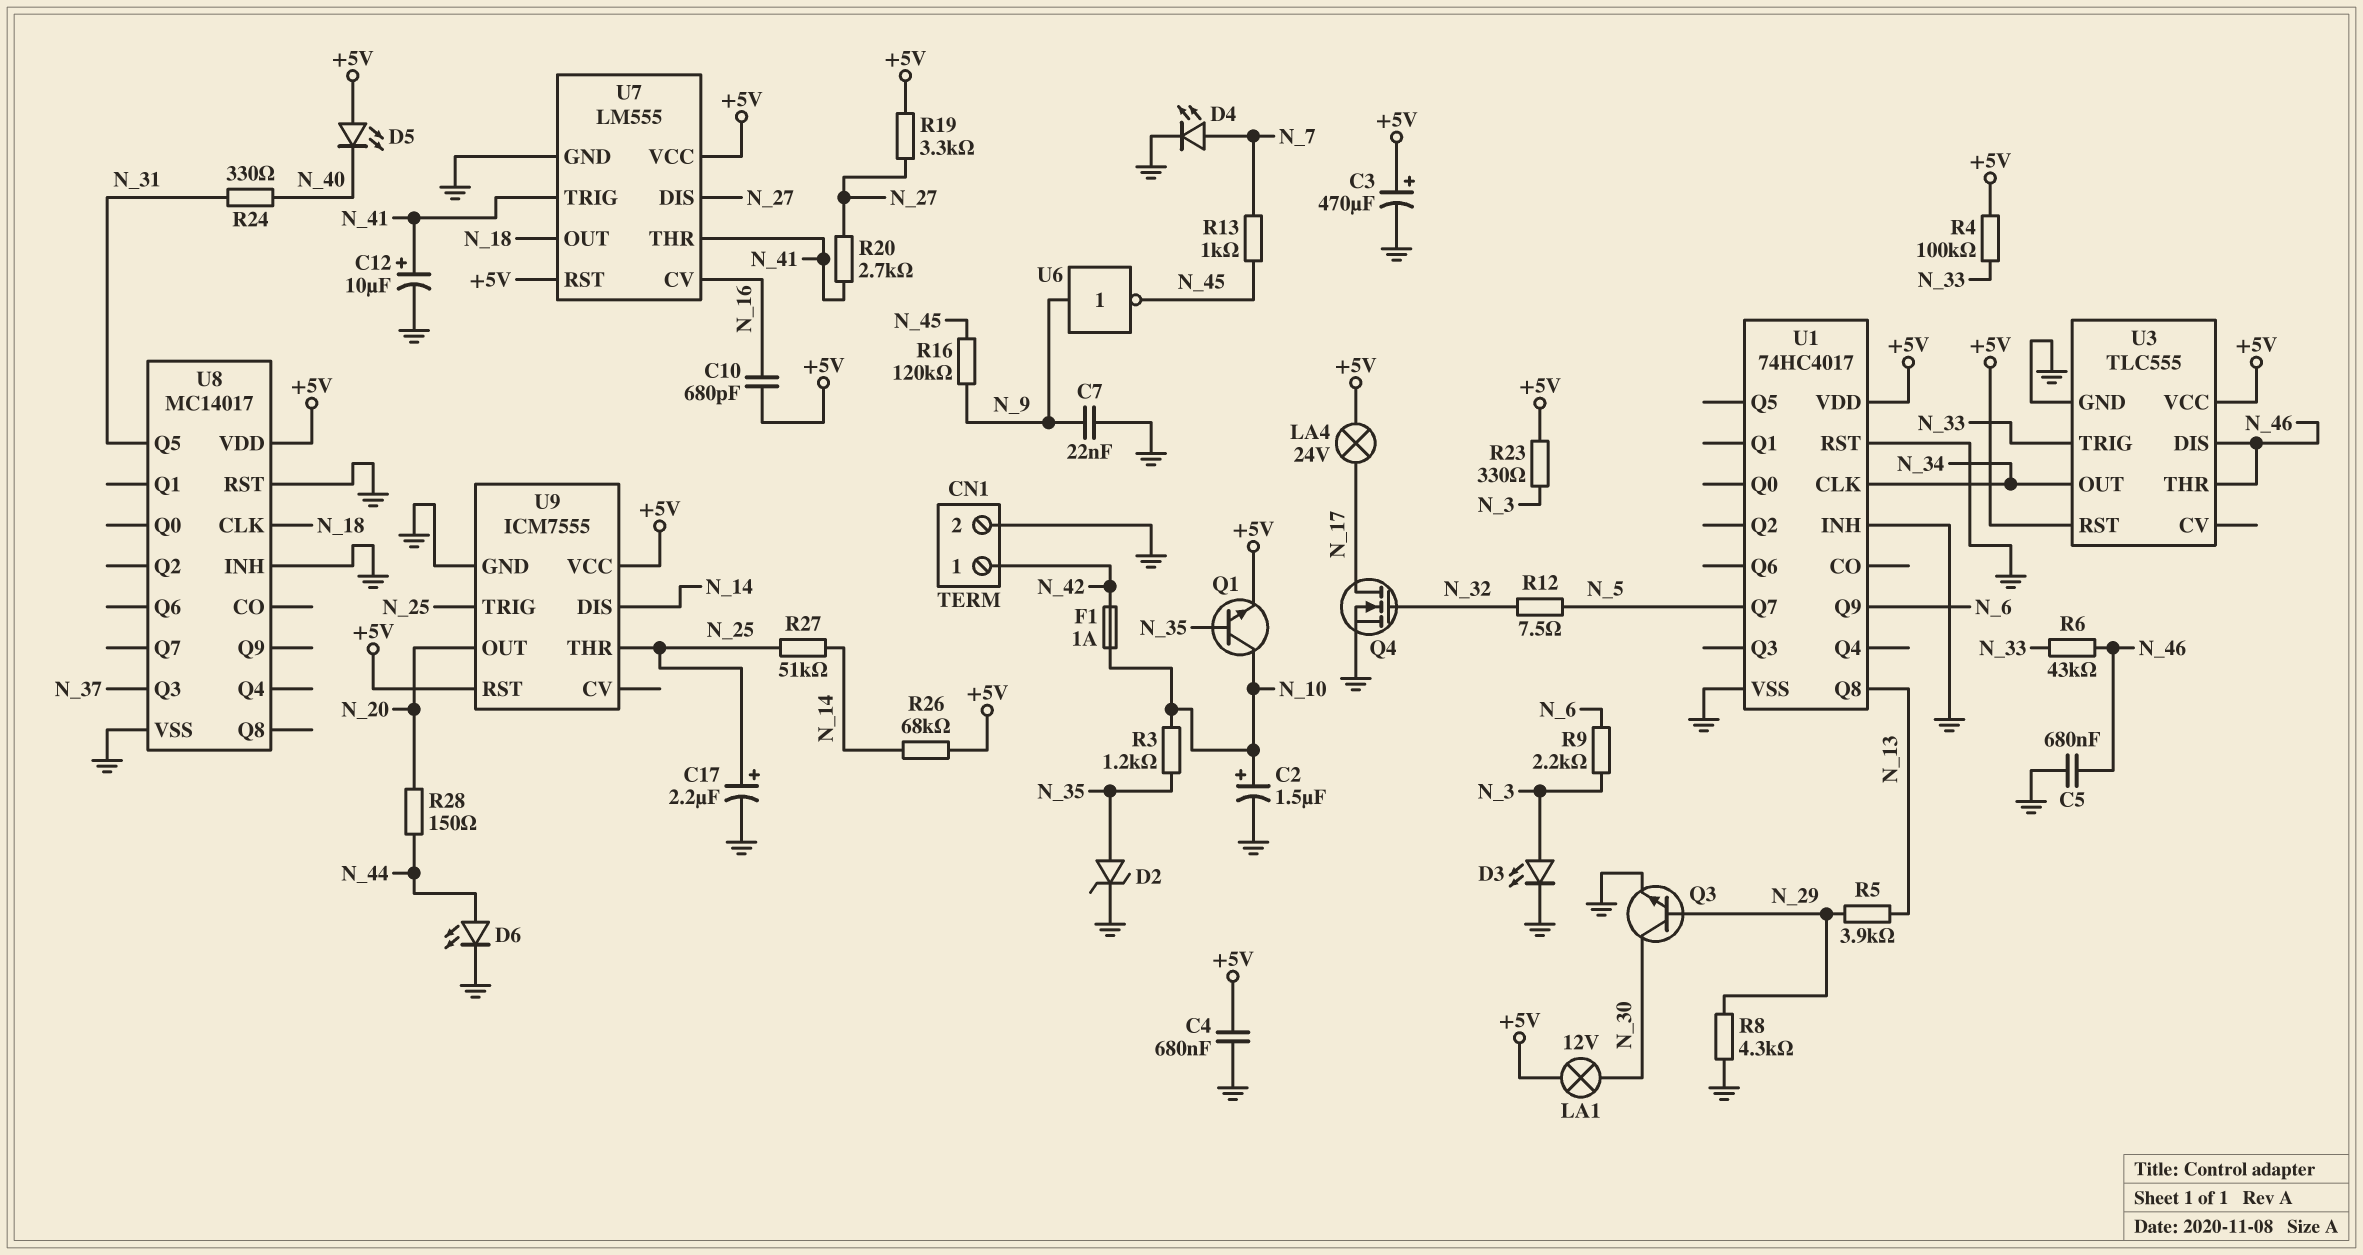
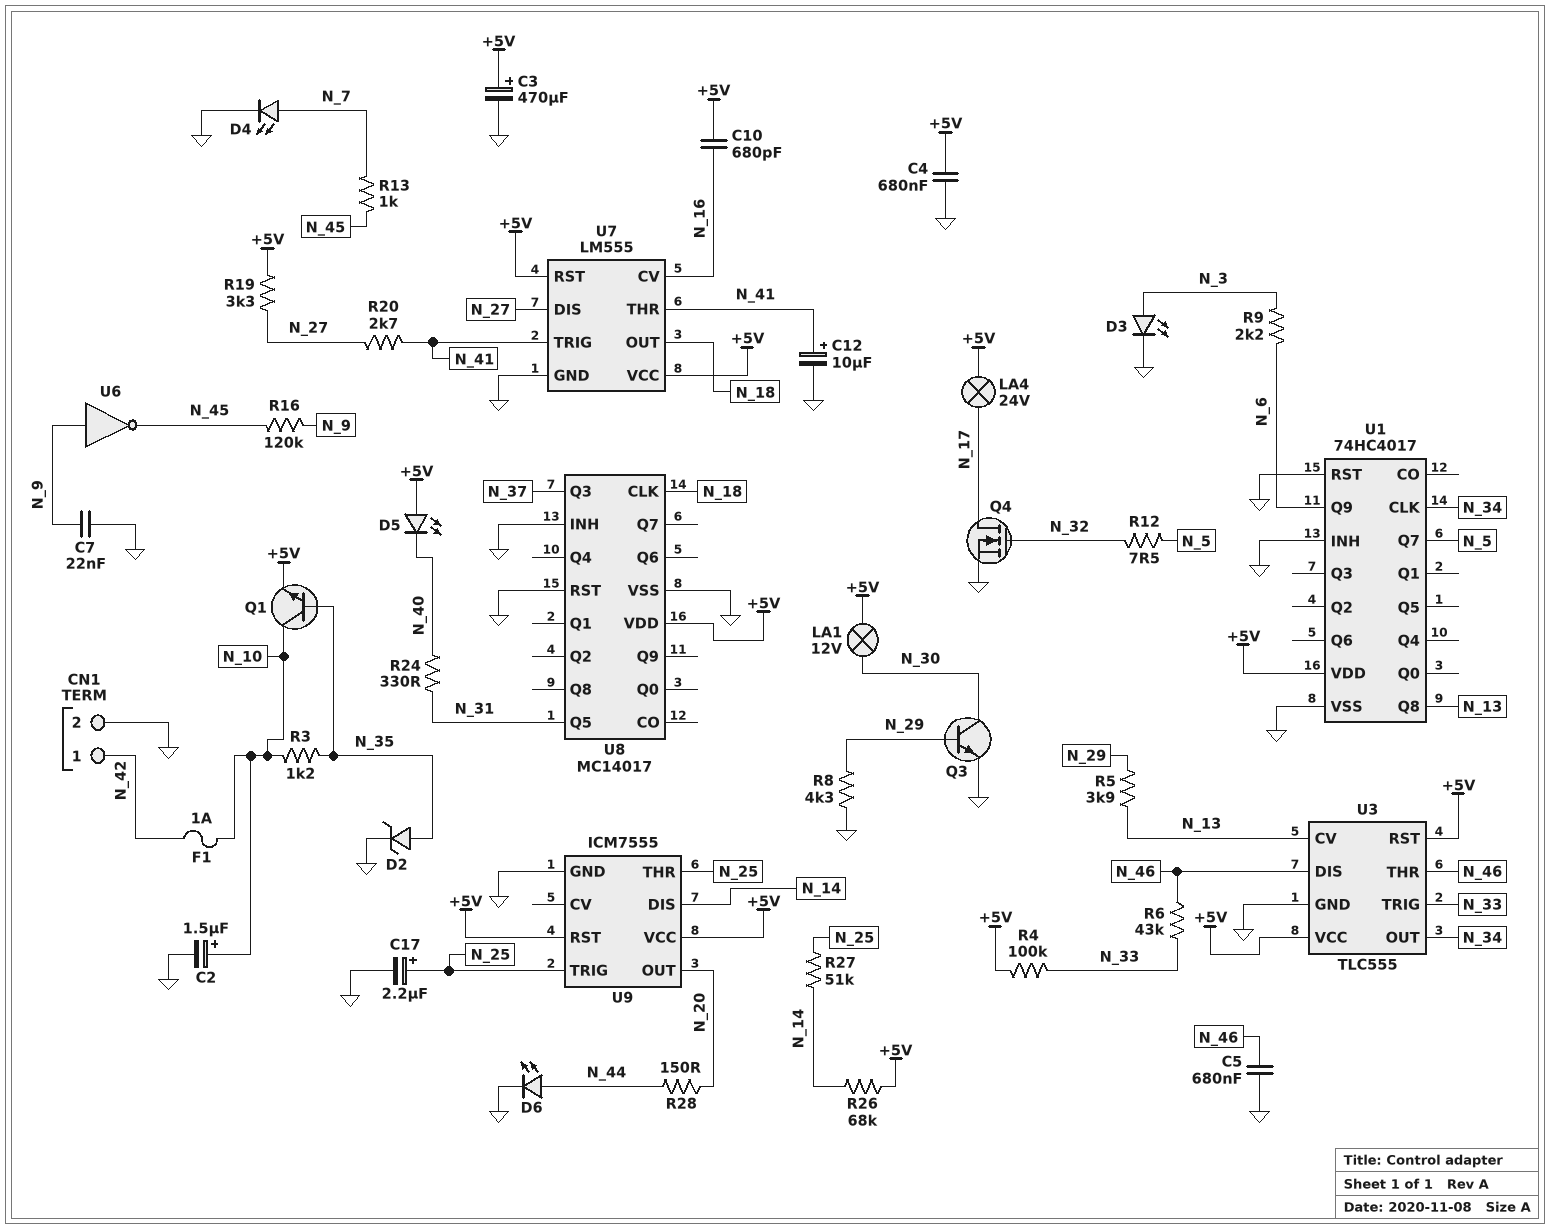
R23: 330 (+5V, N_3) -> none
U3 pin CV: none -> N_13

